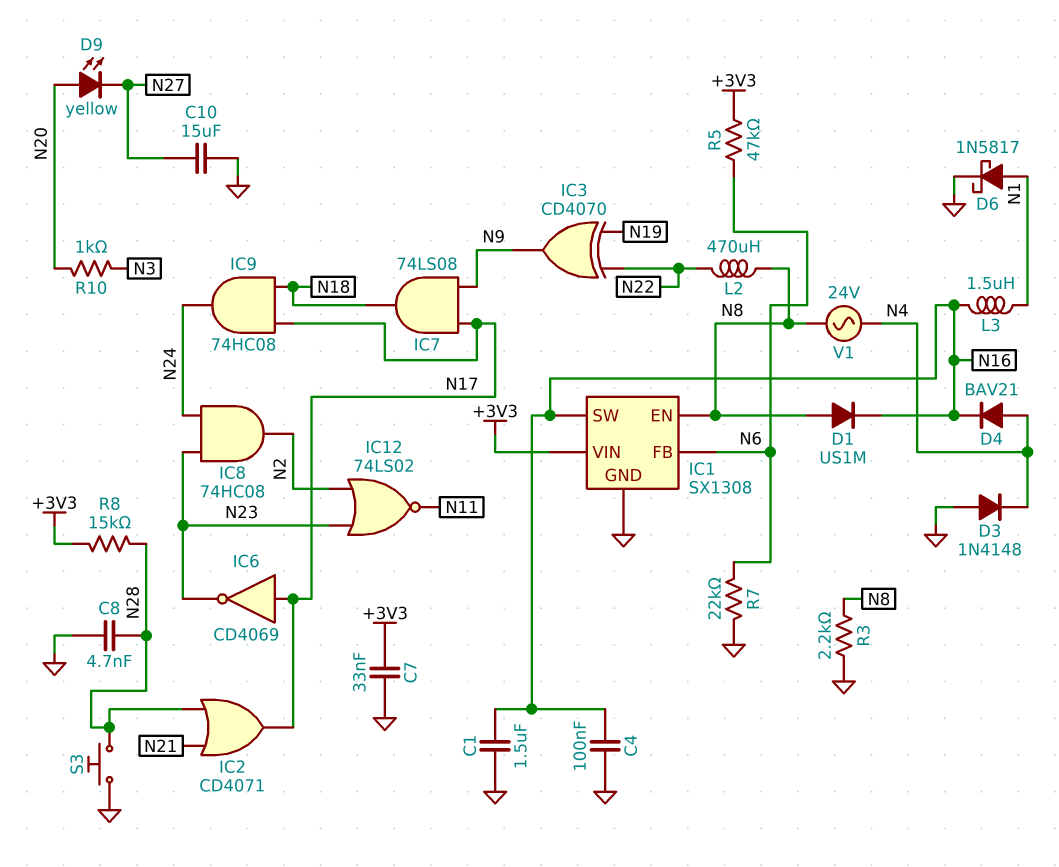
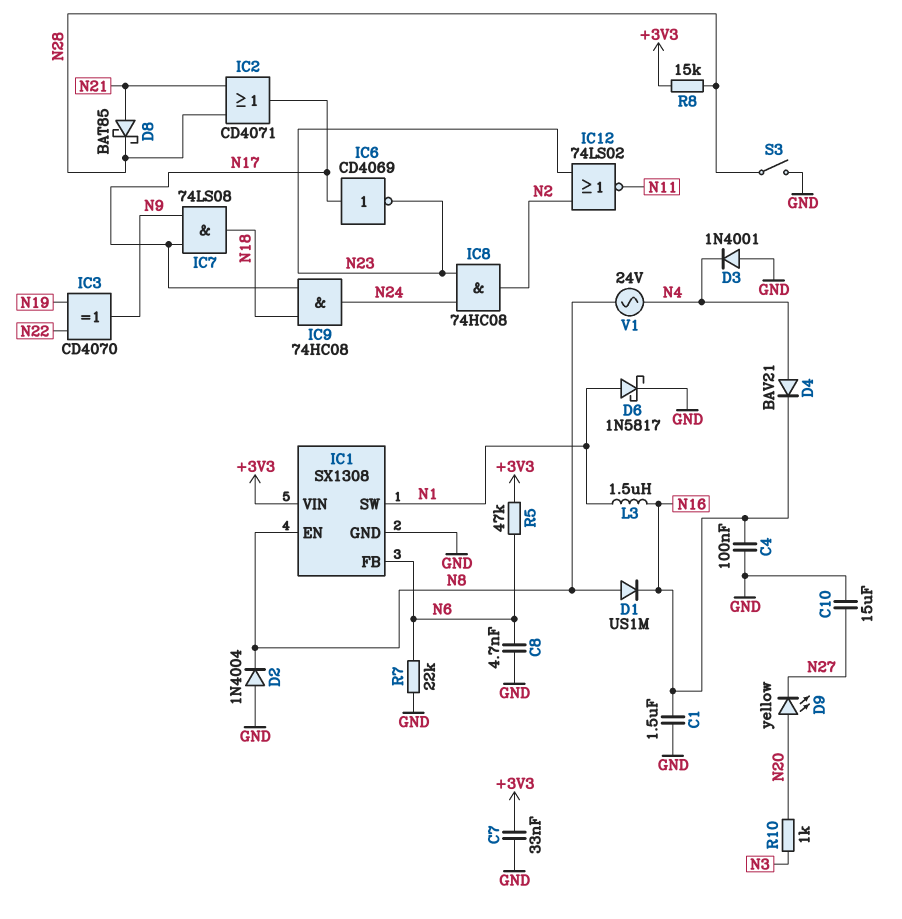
C8: 4.7nF (GND, N28) -> 4.7nF (GND, N6)
D2: none -> diode 1N4004 (A GND, K N8)
D3: diode 1N4148 (A GND, K N4) -> diode 1N4001 (A GND, K N4)
D8: none -> schottky BAT85 (A N21, K N28)
IC1 pin SW: N16 -> N1
L2: 470uH (N8, N22) -> none
R3: 2.2k (GND, N8) -> none
S3: button (GND, N28) -> switch (GND, N28)

